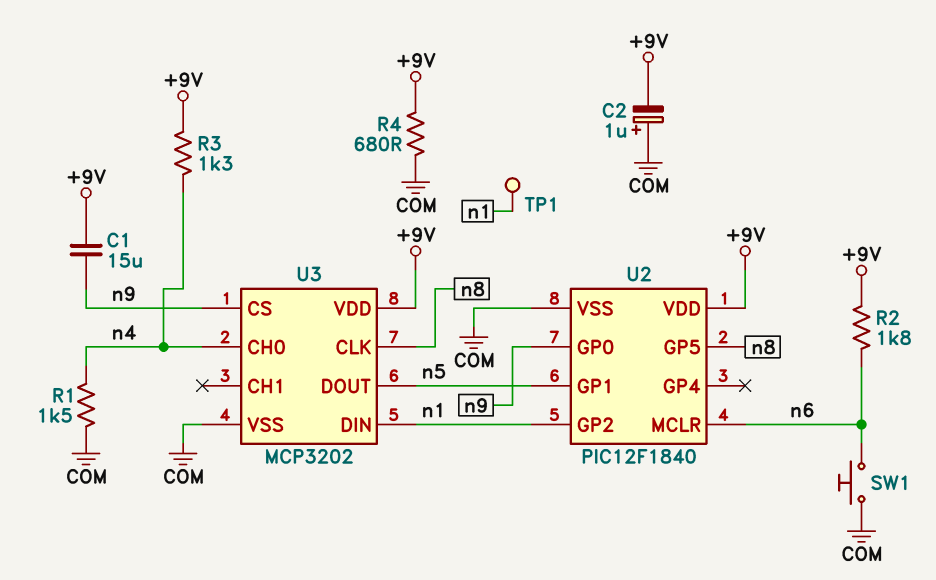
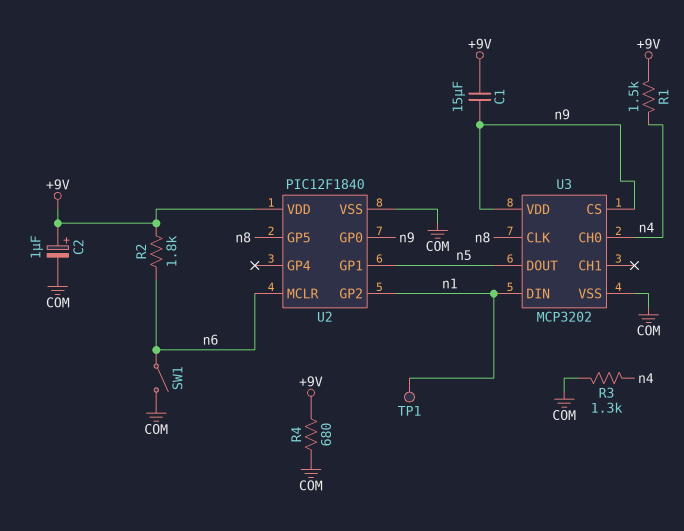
C2: 1uF (plus COM, minus +9V) -> 1uF (plus +9V, minus COM)
R1: 1.5k (COM, n4) -> 1.5k (+9V, n4)
R3: 1.3k (+9V, n4) -> 1.3k (COM, n4)
SW1: button (COM, n6) -> switch (COM, n6)
U3 pin VDD: +9V -> n9

